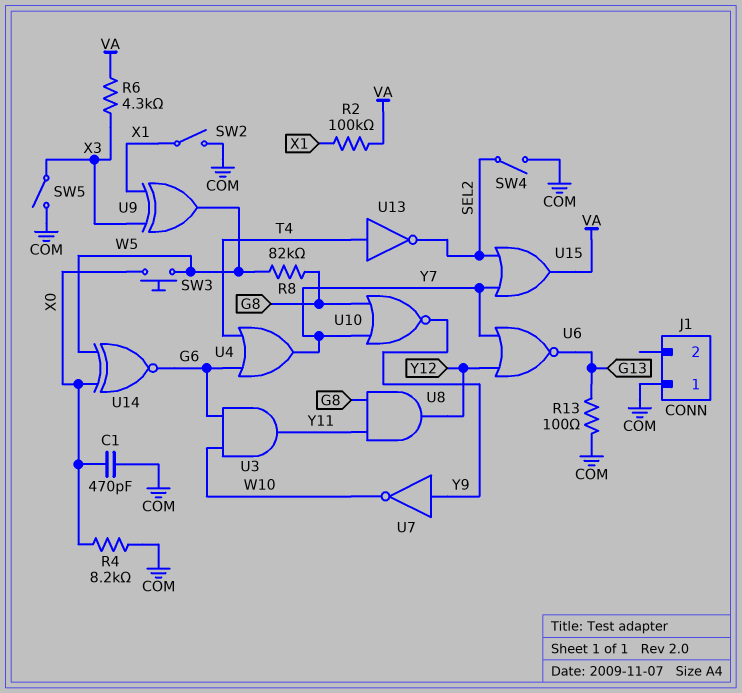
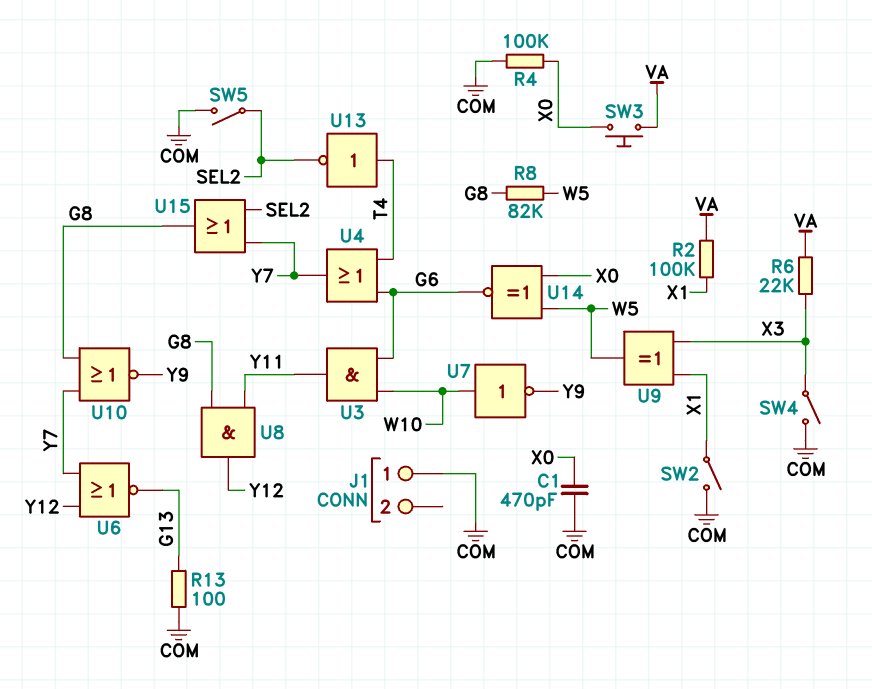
R4: 8.2k (COM, X0) -> 100k (COM, X0)
R6: 4.3k (VA, X3) -> 22k (VA, X3)
SW3: button (W5, X0) -> button (VA, X0)
SW4: switch (COM, SEL2) -> switch (COM, X3)
SW5: switch (COM, X3) -> switch (COM, SEL2)
U7: NOT (in Y9, out W10) -> NOT (in W10, out Y9)
U15: OR (in SEL2, in Y7, out VA) -> OR (in SEL2, in Y7, out G8)

